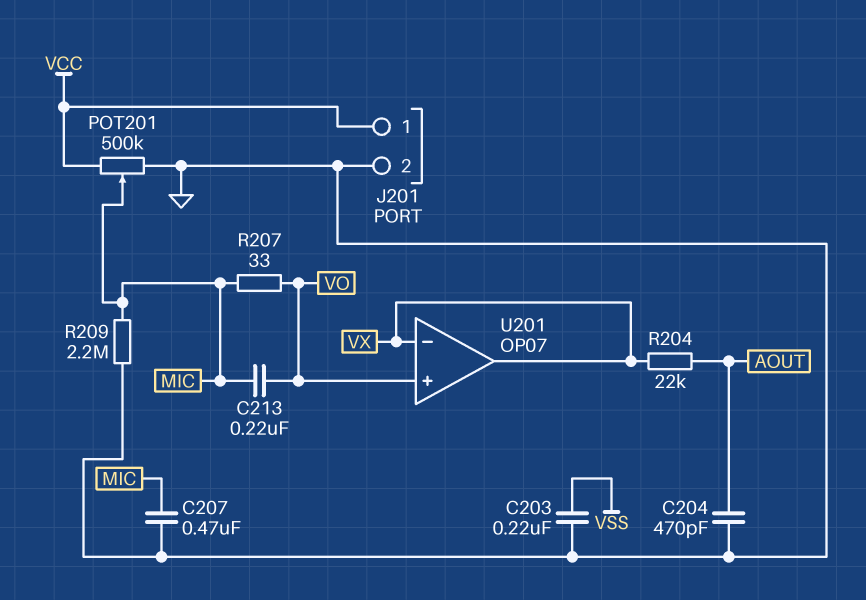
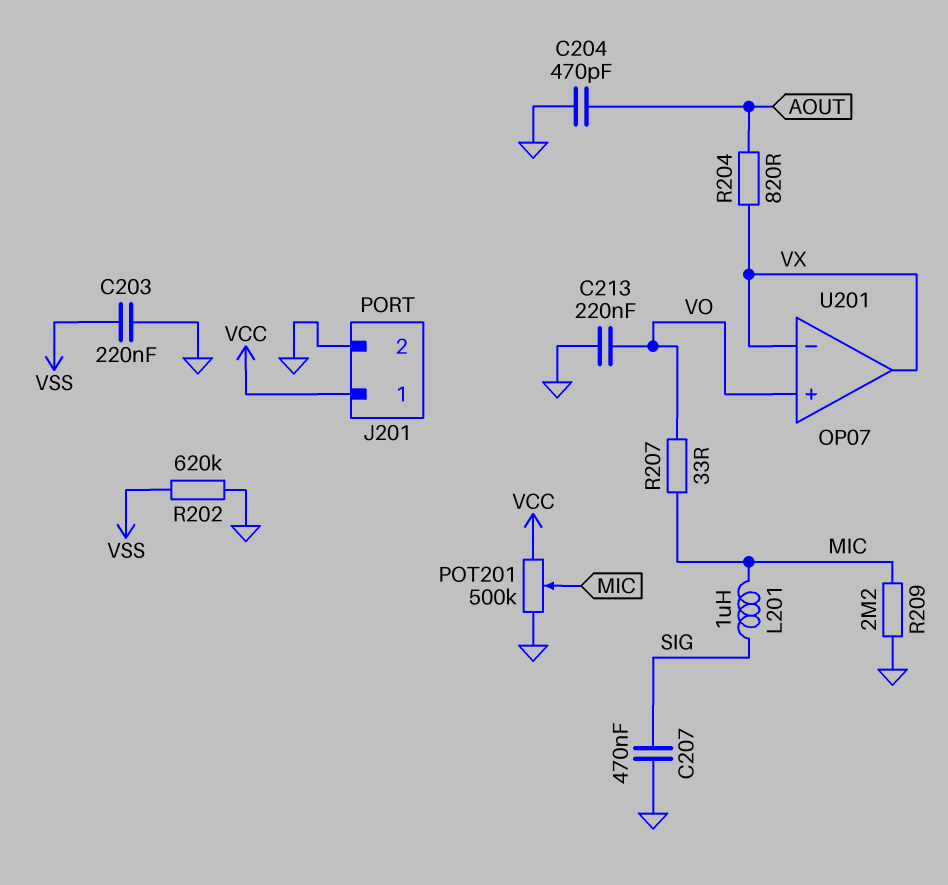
C207: 470nF (GND, MIC) -> 470nF (GND, SIG)
C213: 220nF (MIC, VO) -> 220nF (GND, VO)
L201: none -> 1uH (MIC, SIG)
R202: none -> 620k (GND, VSS)
R204: 22k (AOUT, VX) -> 820 (AOUT, VX)

